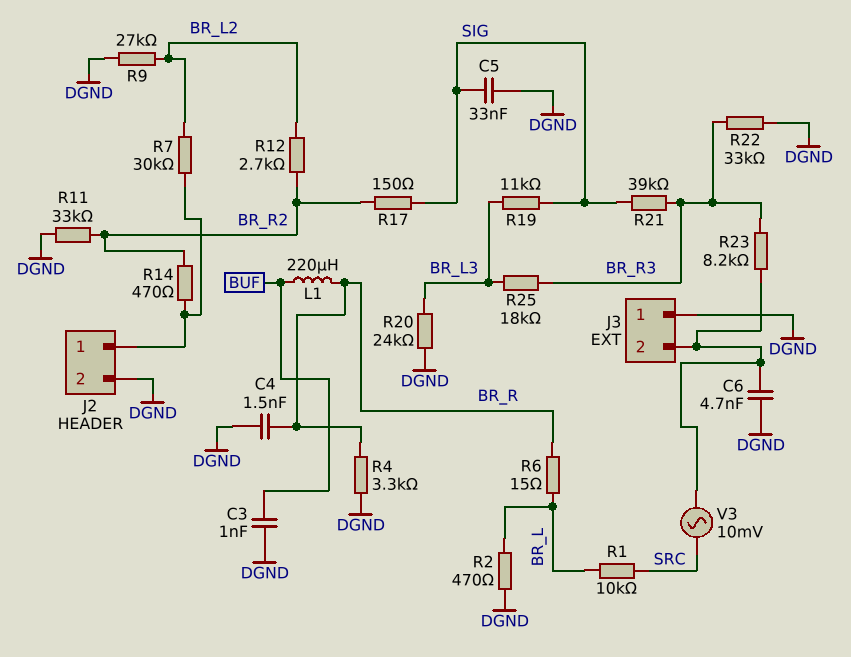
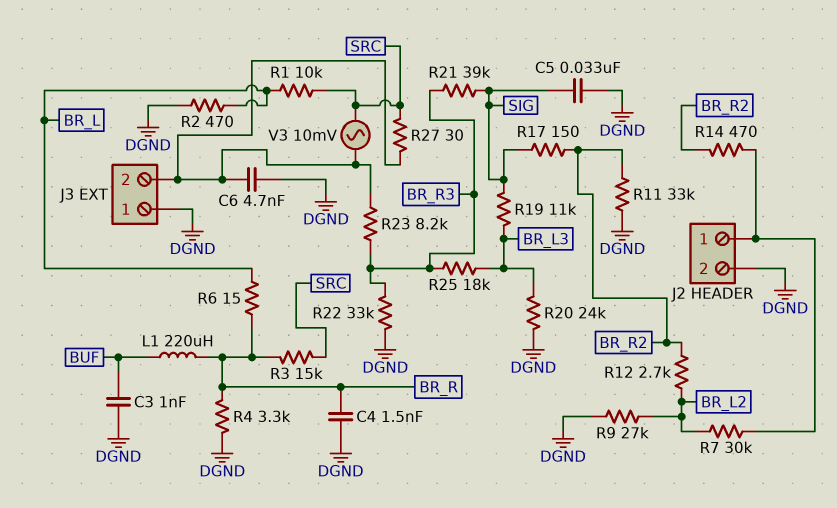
R3: none -> 15k (BR_R, SRC)
R27: none -> 30 (J3/2, SRC)

